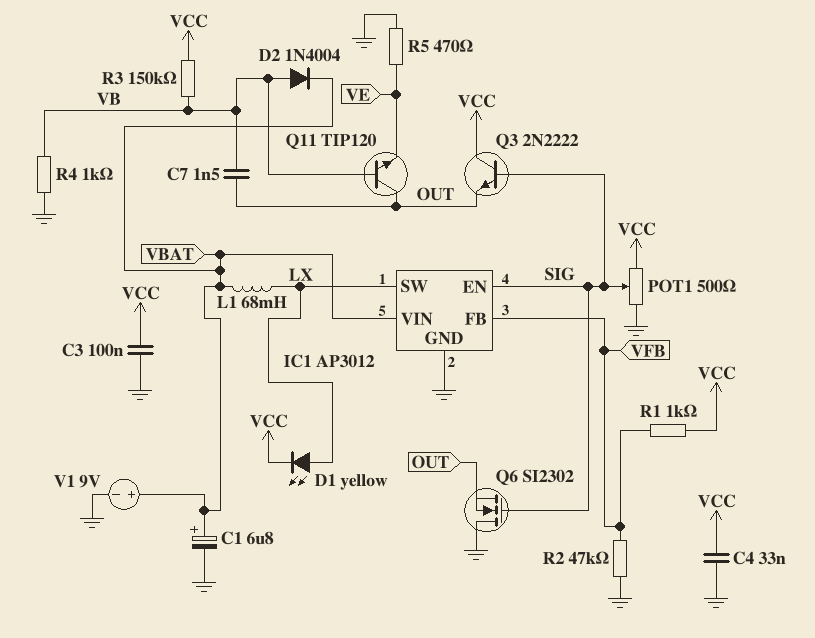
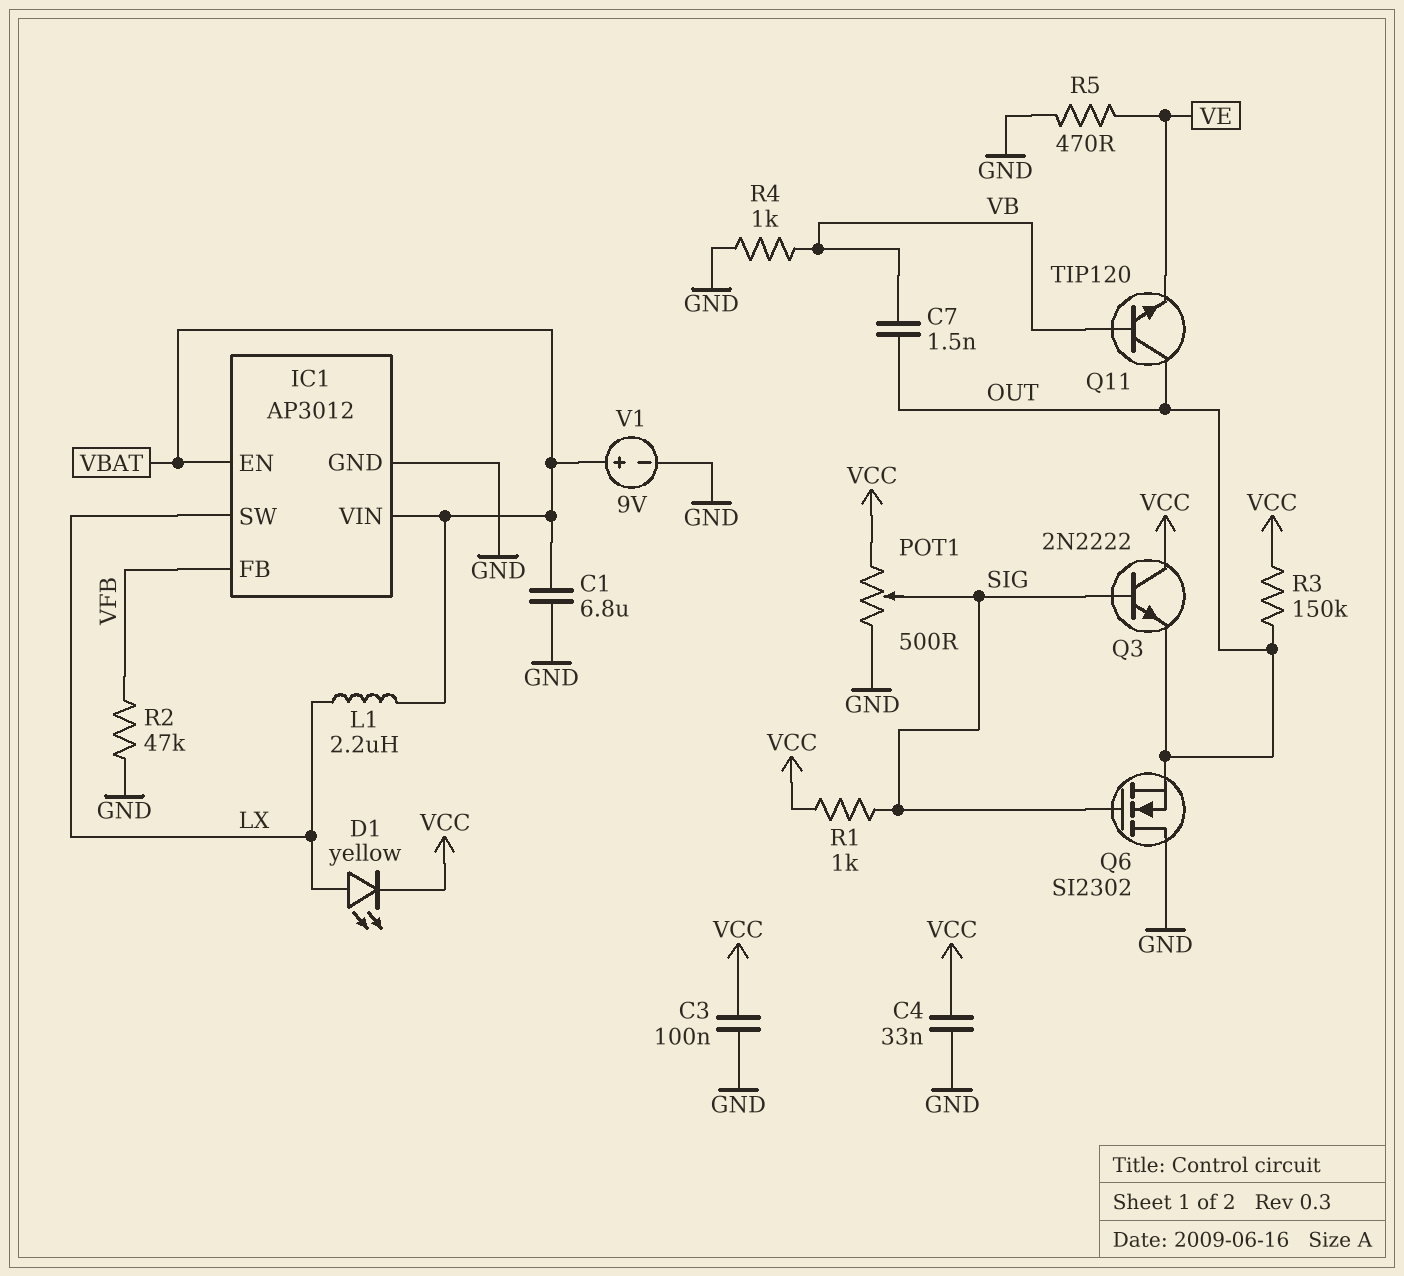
C1: 6.8uF (plus VBAT, minus GND) -> 6.8uF (GND, VBAT)
D2: diode 1N4004 (A VB, K VBAT) -> none
IC1 pin EN: SIG -> VBAT
L1: 68mH (LX, VBAT) -> 2.2uH (LX, VBAT)
R1: 1k (VCC, VFB) -> 1k (SIG, VCC)
R3: 150k (VB, VCC) -> 150k (OUT, VCC)

